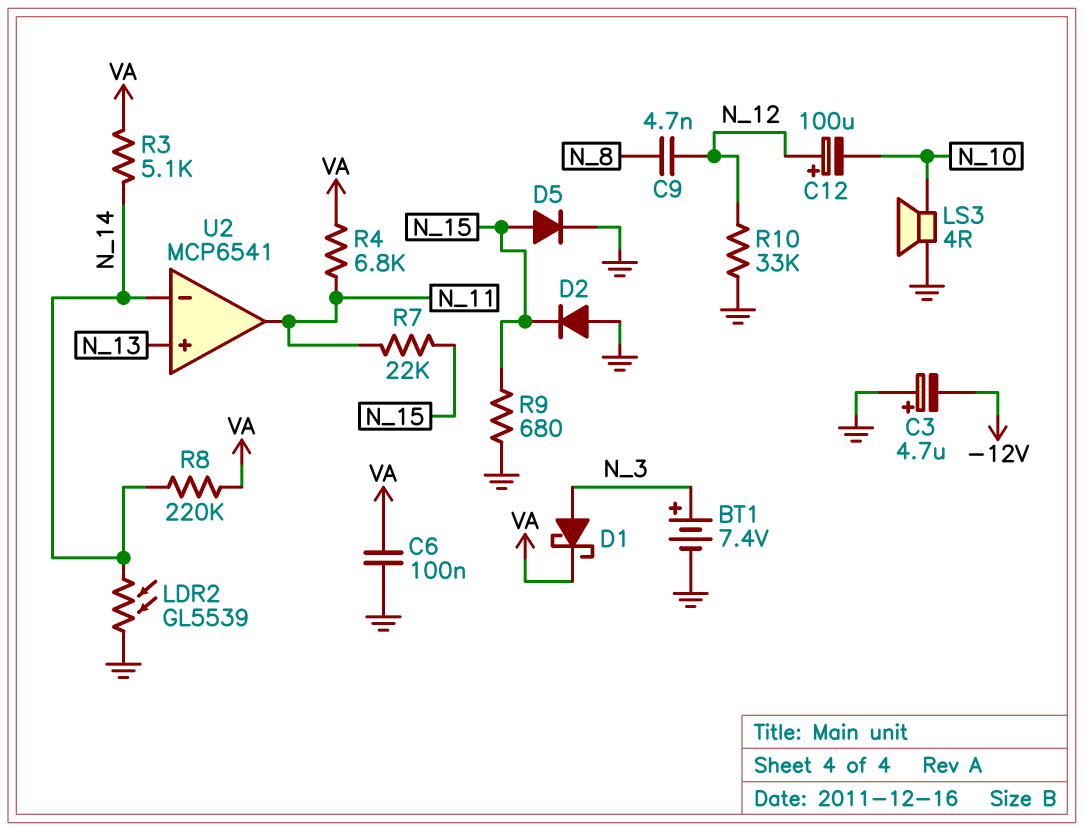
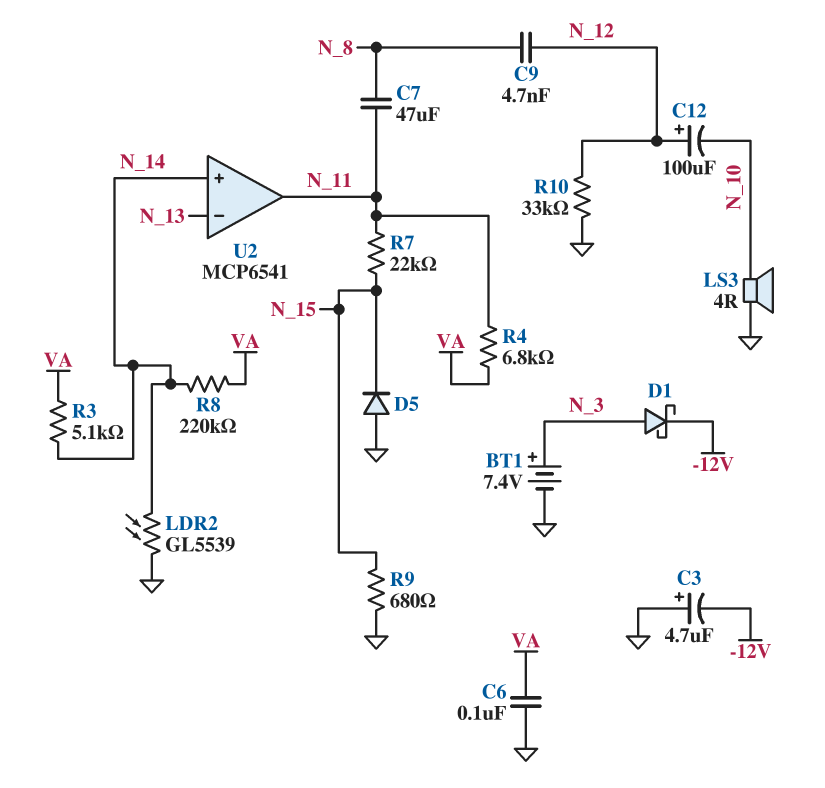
C7: none -> 47uF (N_8, N_11)
D1: schottky (A N_3, K VA) -> schottky (A N_3, K -12V)
D2: diode (A GND, K N_15) -> none
D5: diode (A N_15, K GND) -> diode (A GND, K N_15)
U2 pin in+: N_13 -> N_14
U2 pin in-: N_14 -> N_13

